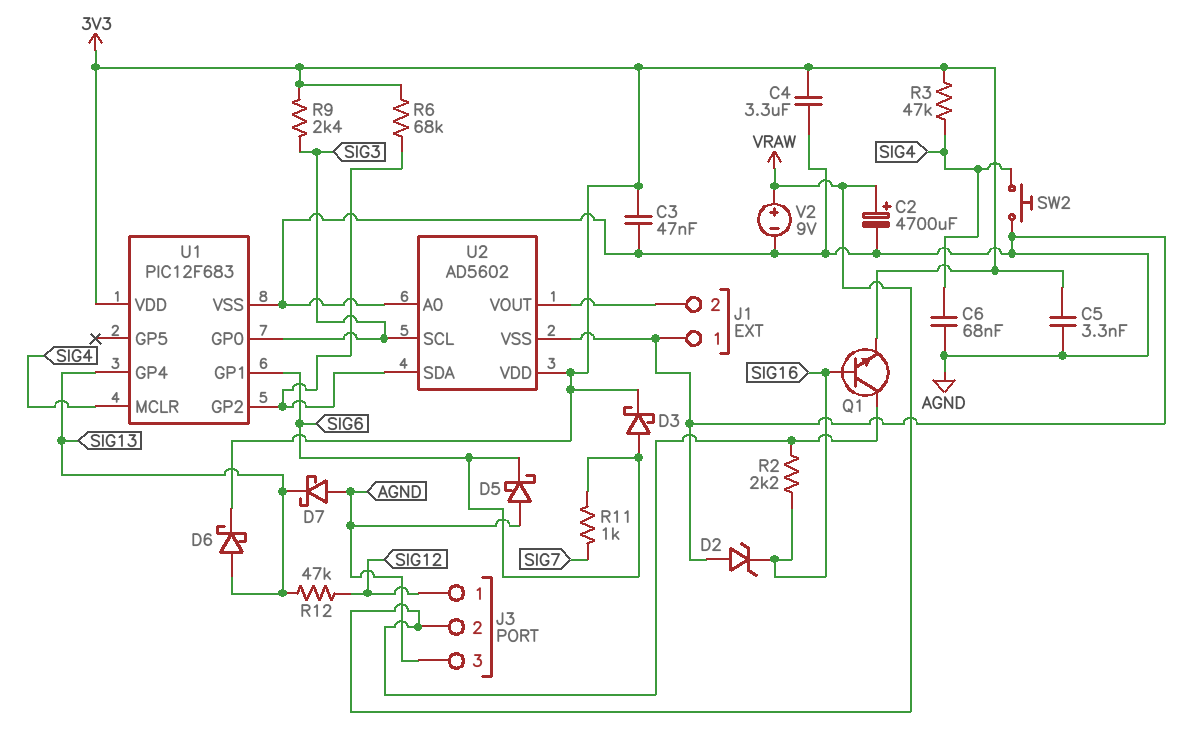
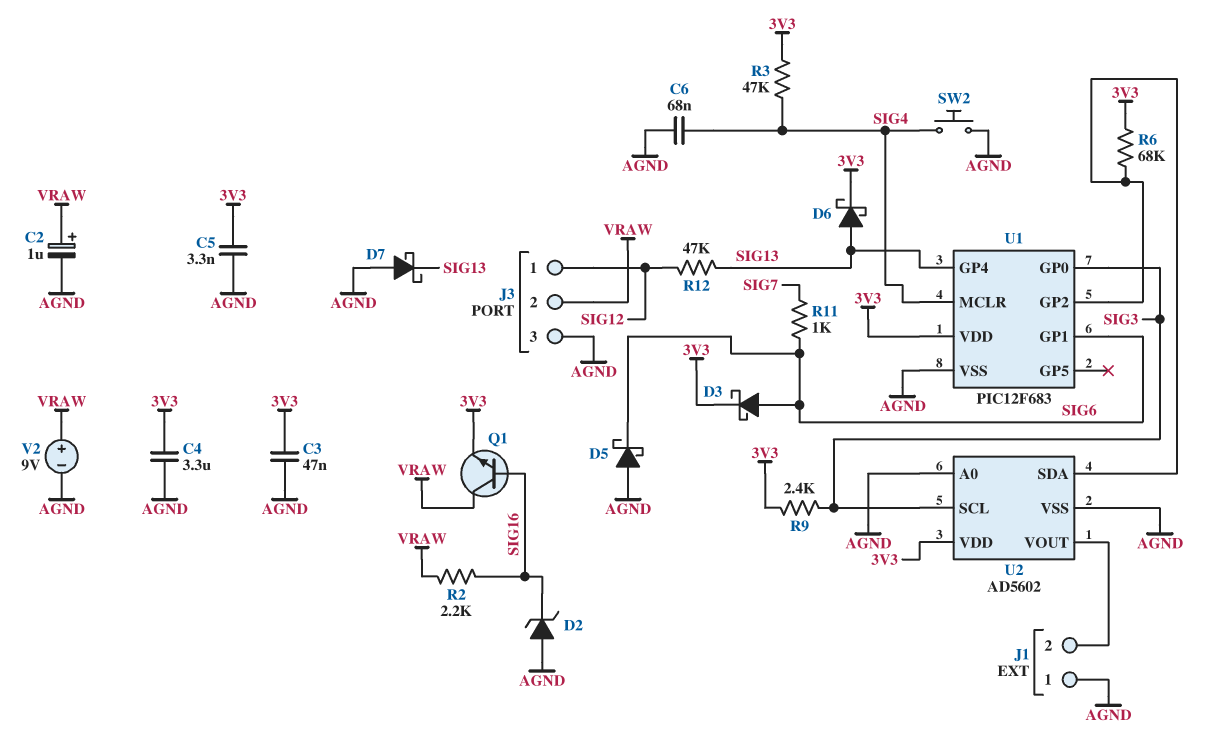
C2: 4700uF (plus VRAW, minus AGND) -> 1uF (plus VRAW, minus AGND)

